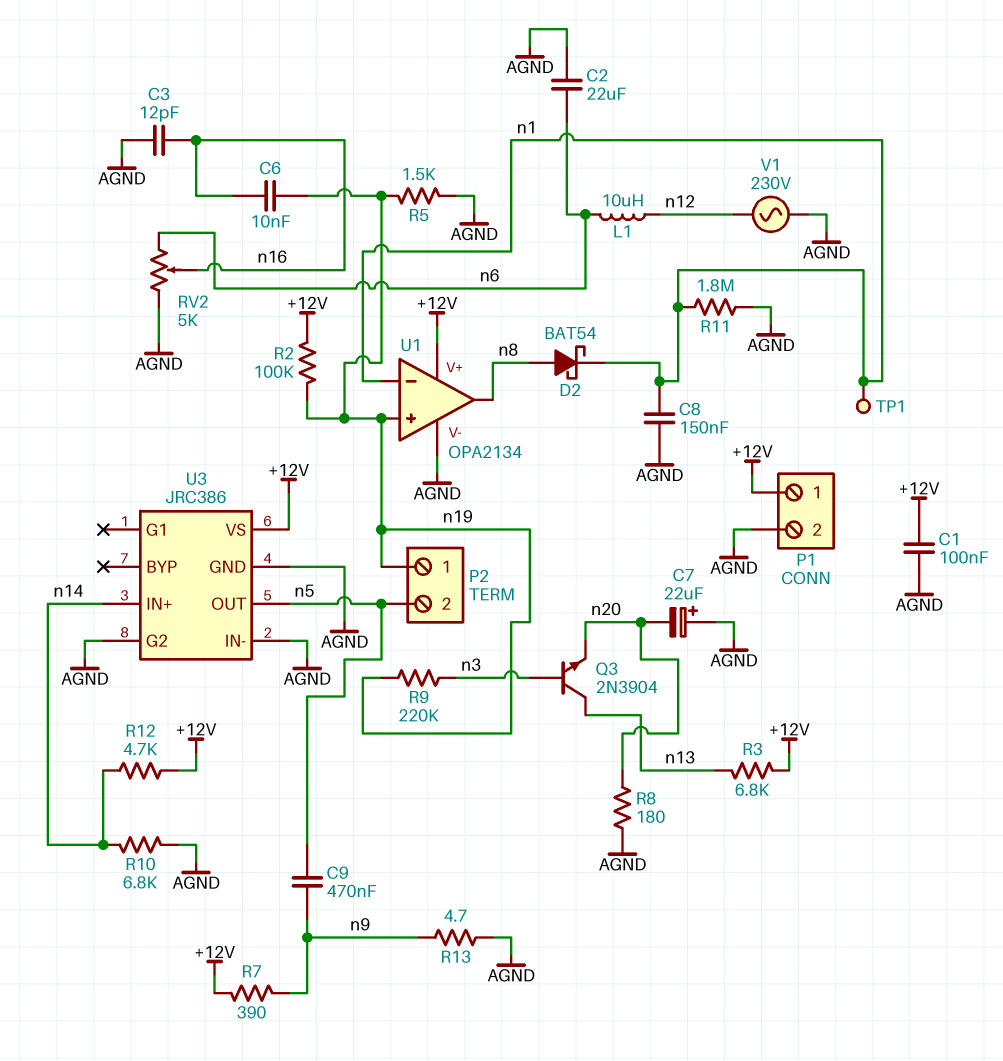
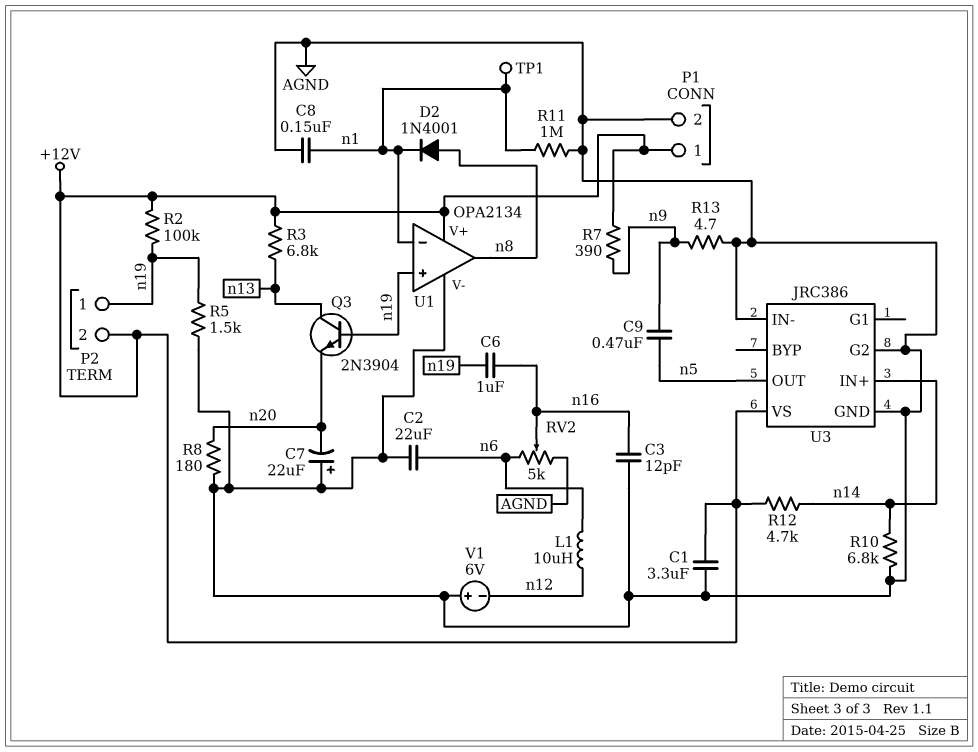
C1: 100nF (+12V, AGND) -> 3.3uF (+12V, AGND)
C6: 10nF (n16, n19) -> 1uF (n16, n19)
D2: schottky BAT54 (A n8, K n1) -> diode 1N4001 (A n8, K n1)
P2 pin 2: n5 -> +12V
Q3: NPN 2N3904 (B n3, C n13, E n20) -> NPN 2N3904 (B n19, C n13, E n20)
R9: 220k (n3, n19) -> none
R11: 1.8M (AGND, n1) -> 1M (AGND, n1)
V1: AC 230V (AGND, n12) -> 6V (plus AGND, minus n12)

